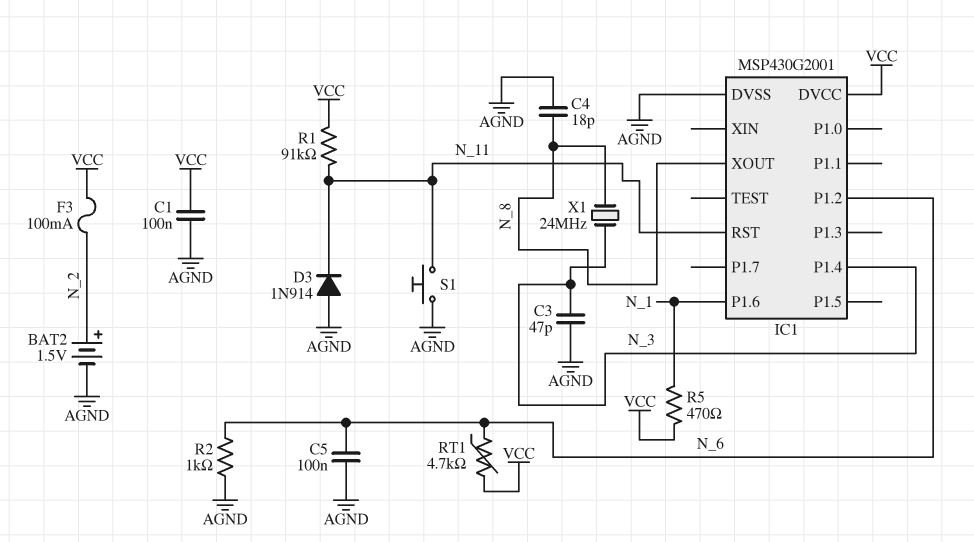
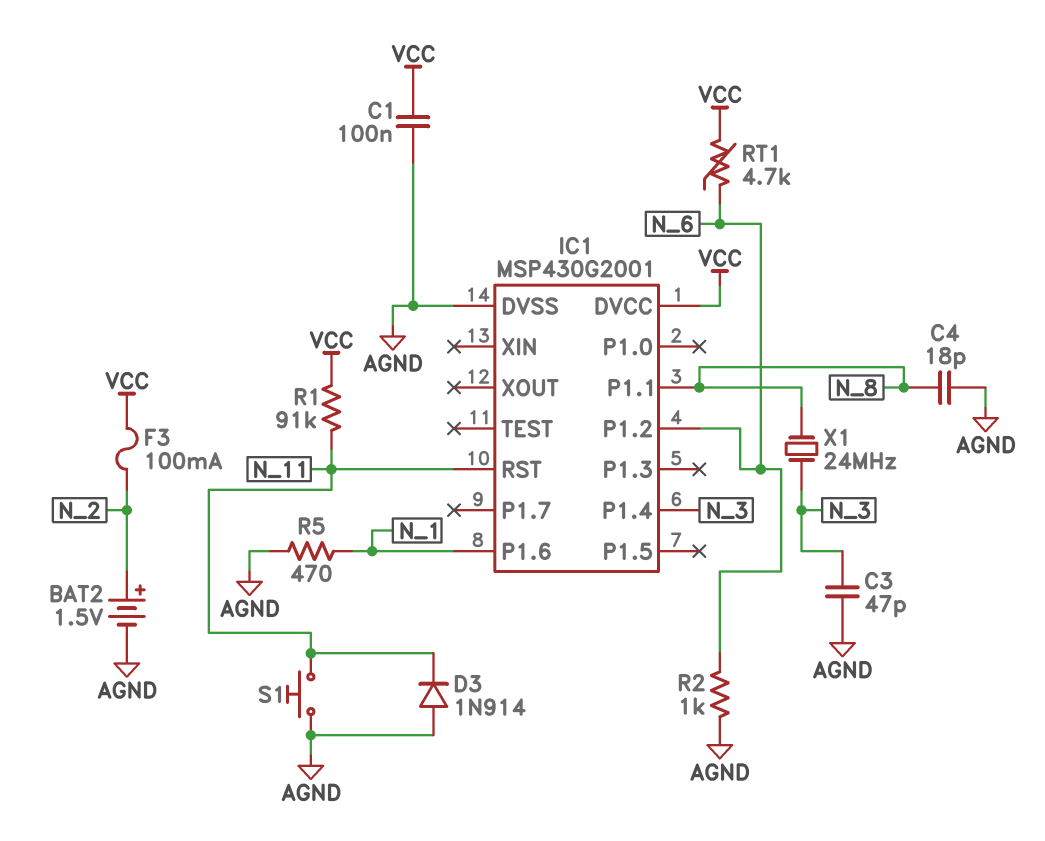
C5: 100nF (AGND, N_6) -> none
IC1 pin P1.1: none -> N_8
IC1 pin XOUT: N_8 -> none
R5: 470 (N_1, VCC) -> 470 (AGND, N_1)

